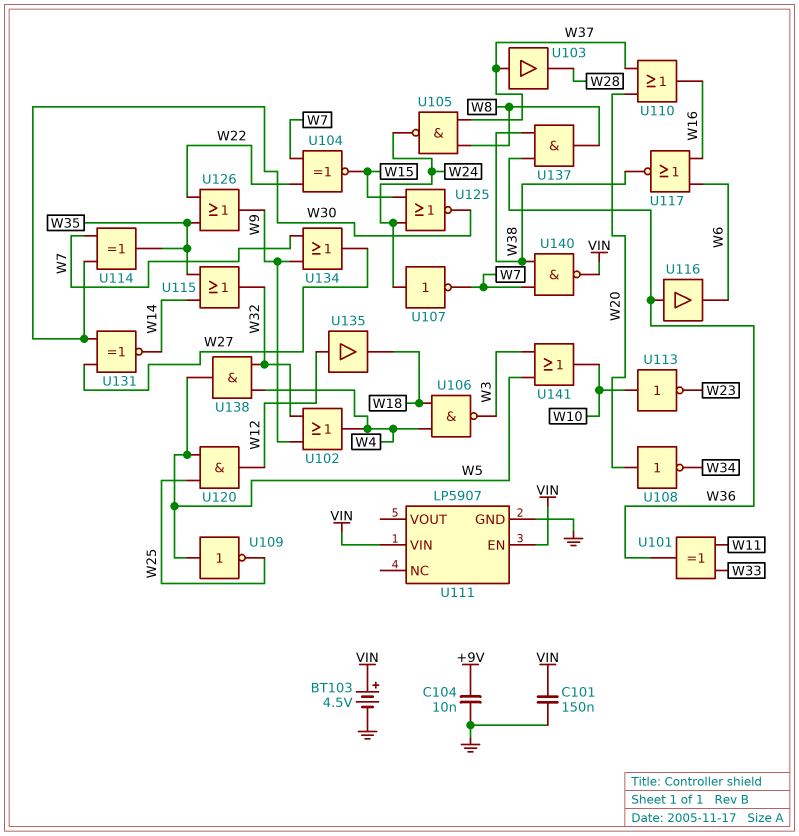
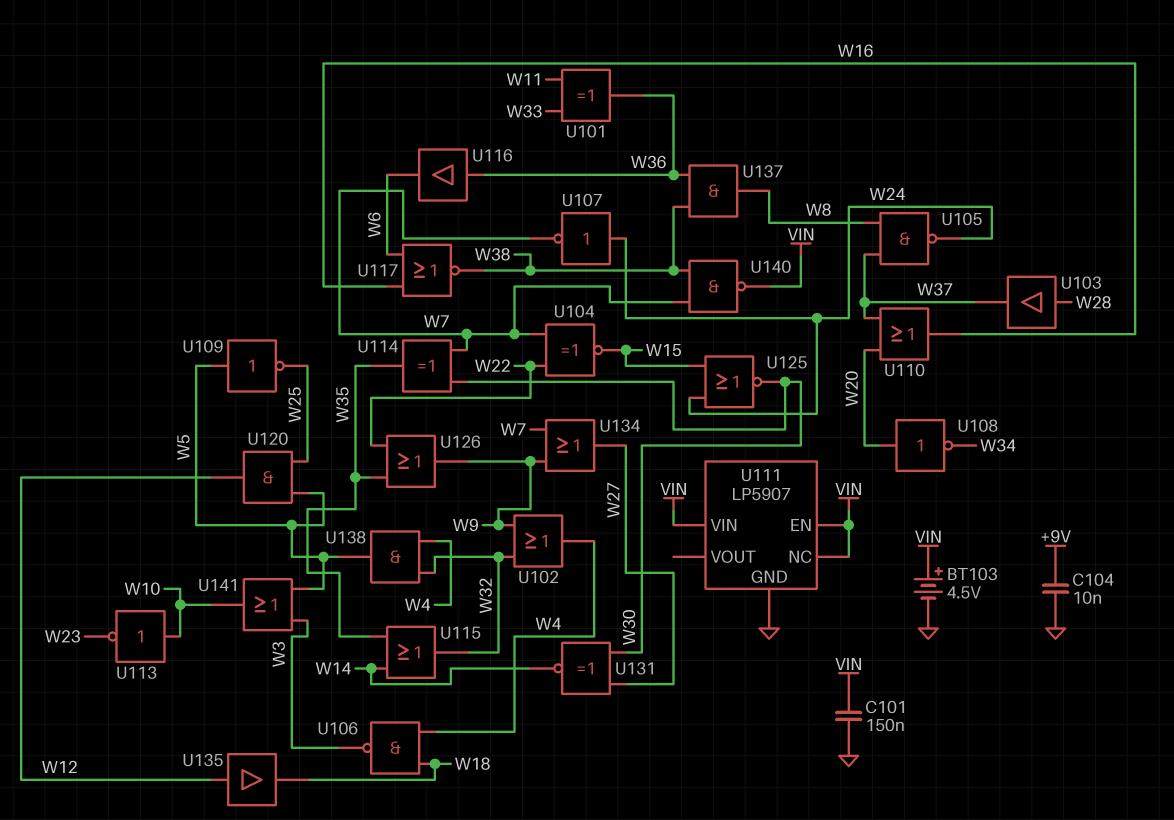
U103: buffer (in W37, out W28) -> buffer (in W28, out W37)
U111 pin NC: none -> VIN

